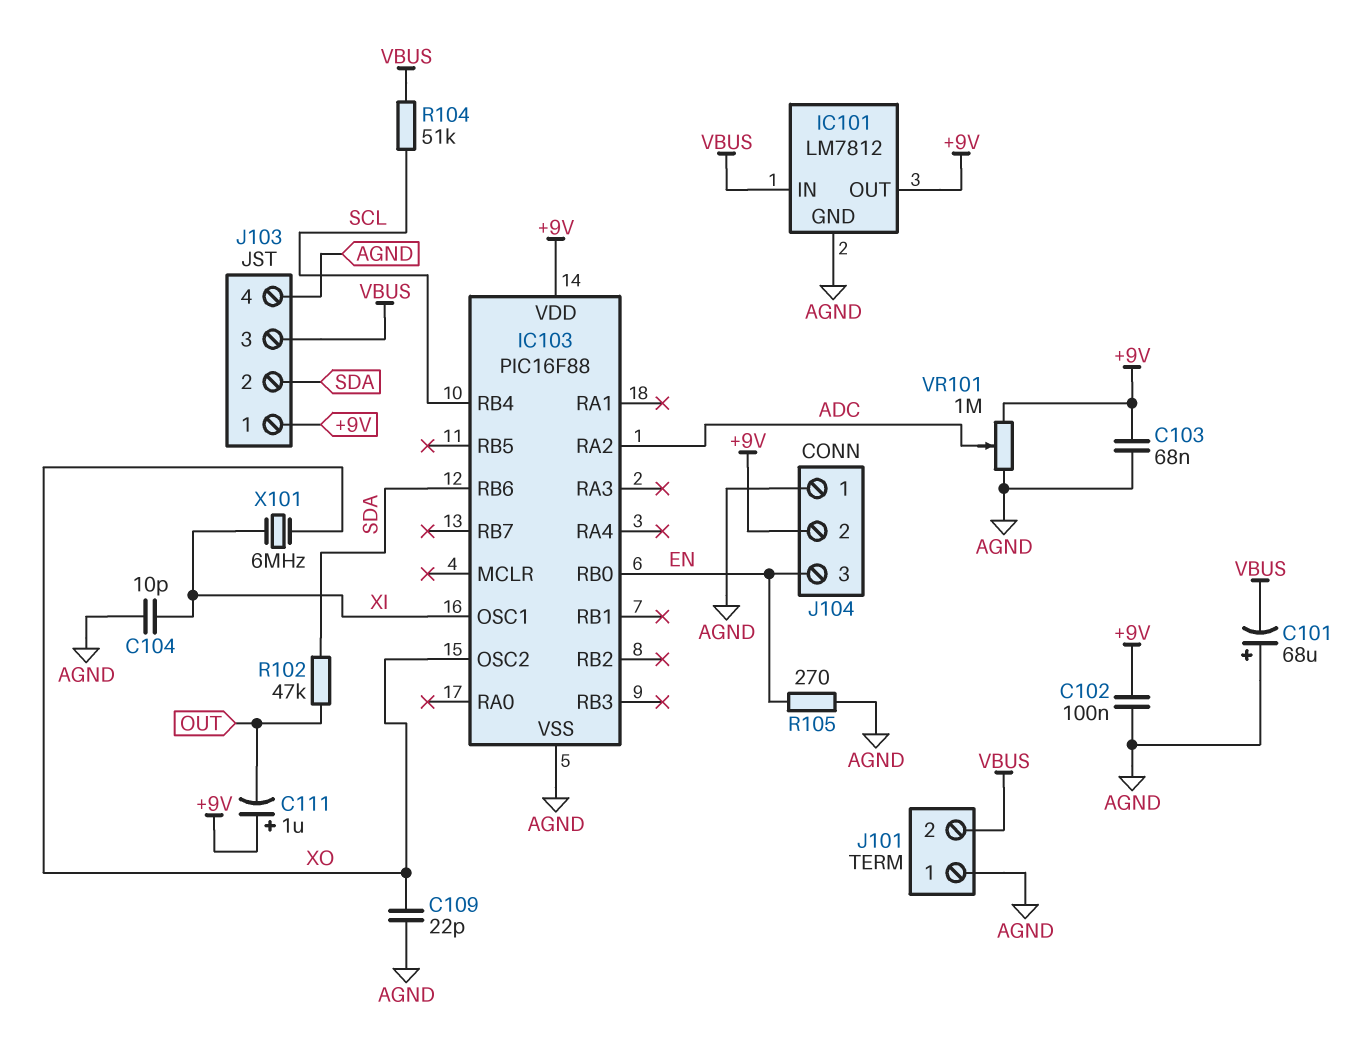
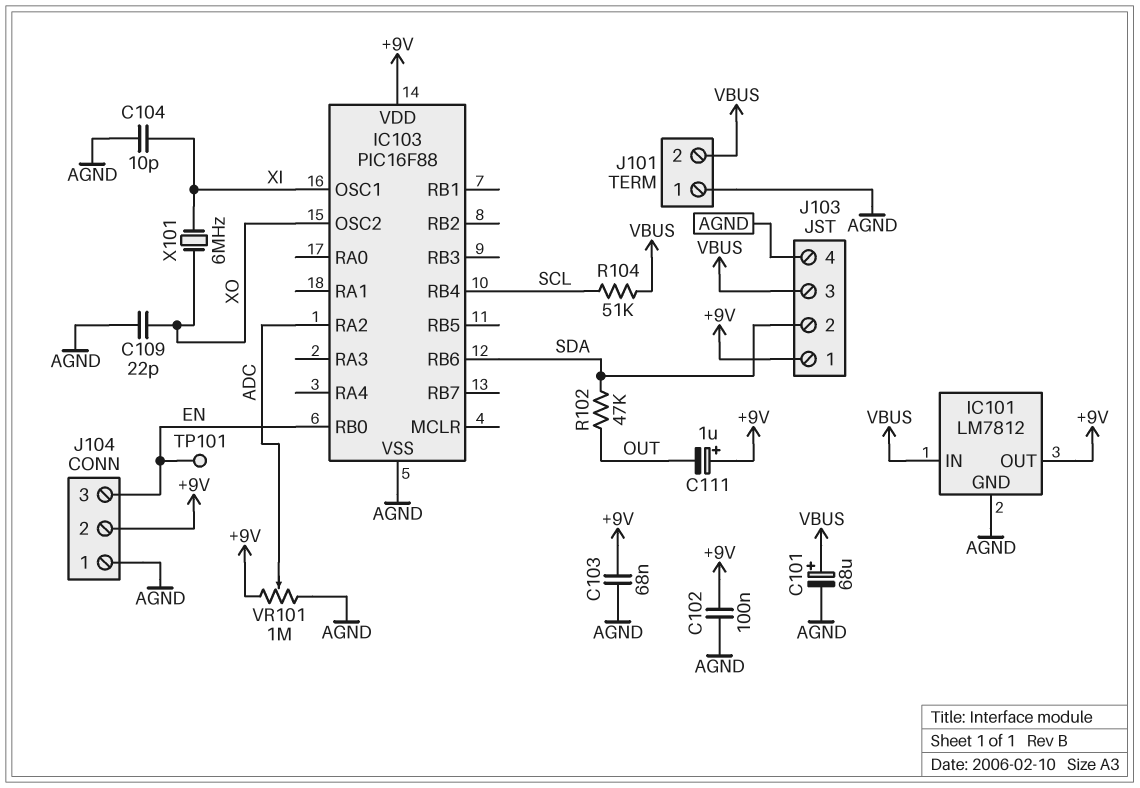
C101: 68uF (plus AGND, minus VBUS) -> 68uF (plus VBUS, minus AGND)
R105: 270 (AGND, EN) -> none
TP101: none -> test point (EN)

